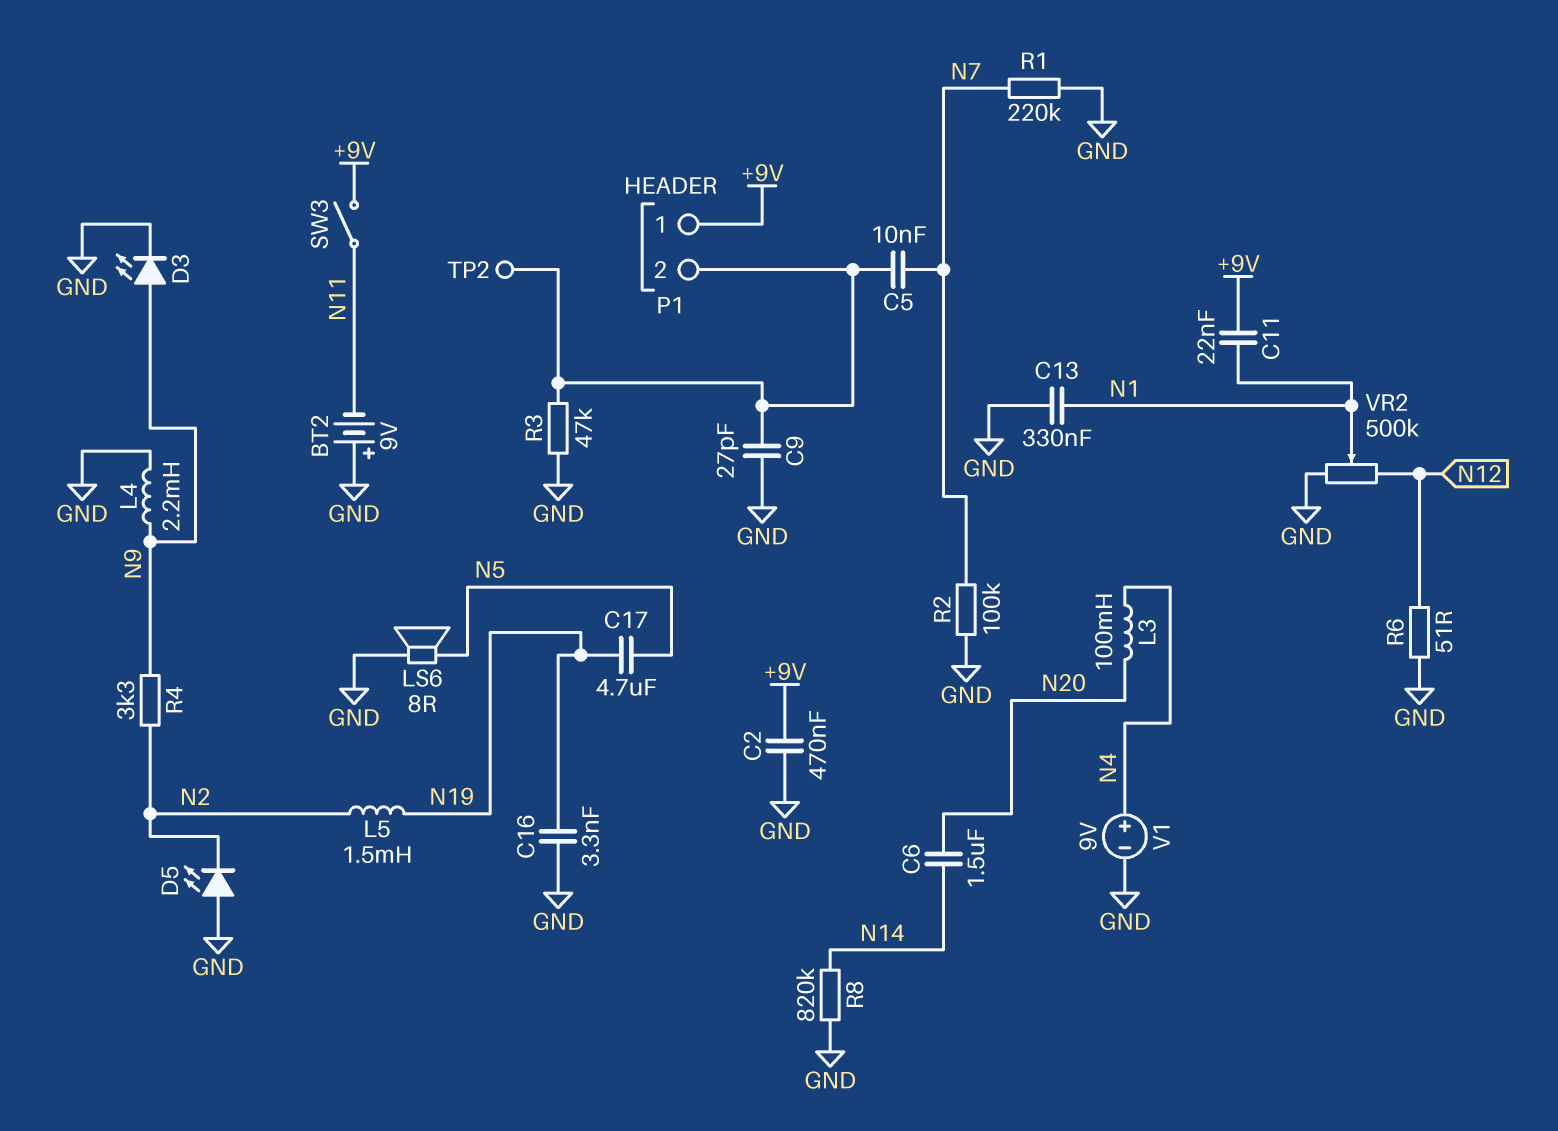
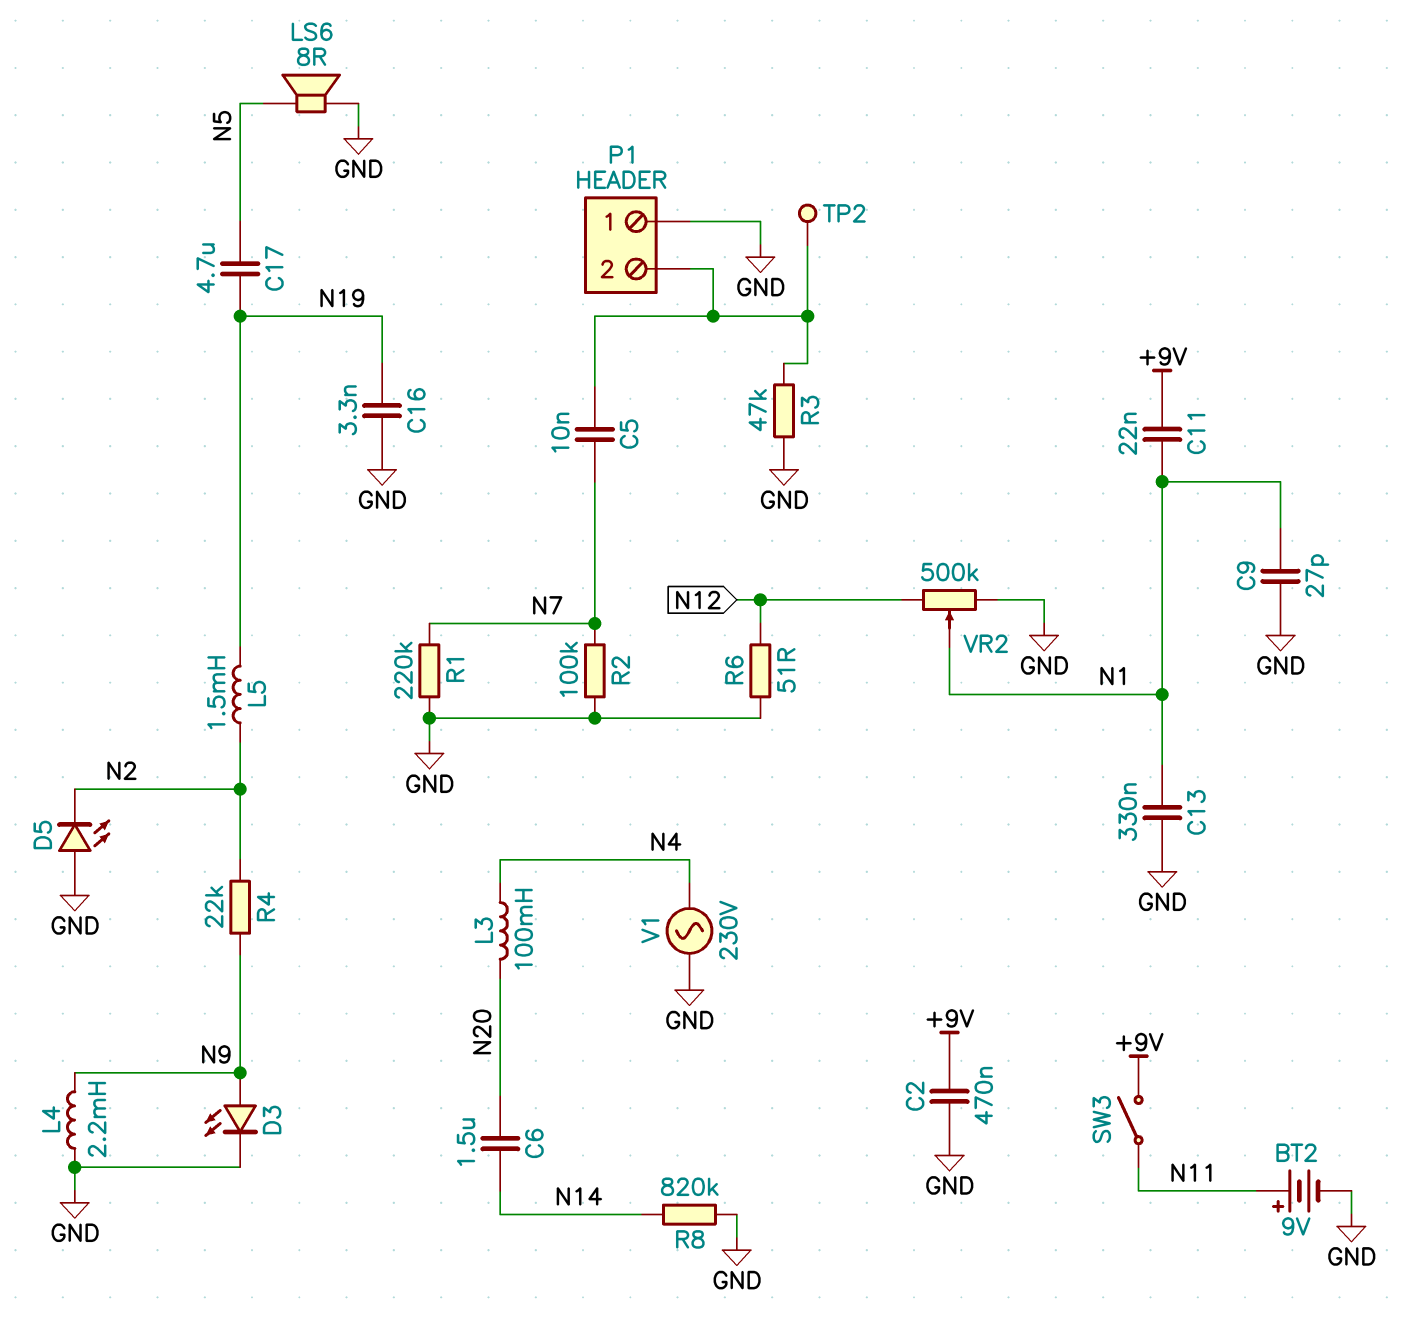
BT2: 9V (plus GND, minus N11) -> 9V (plus N11, minus GND)
C9: 27pF (GND, P1/2) -> 27pF (GND, N1)
P1 pin 1: +9V -> GND
R4: 3.3k (N2, N9) -> 22k (N2, N9)
V1: 9V (plus N4, minus GND) -> AC 230V (GND, N4)

